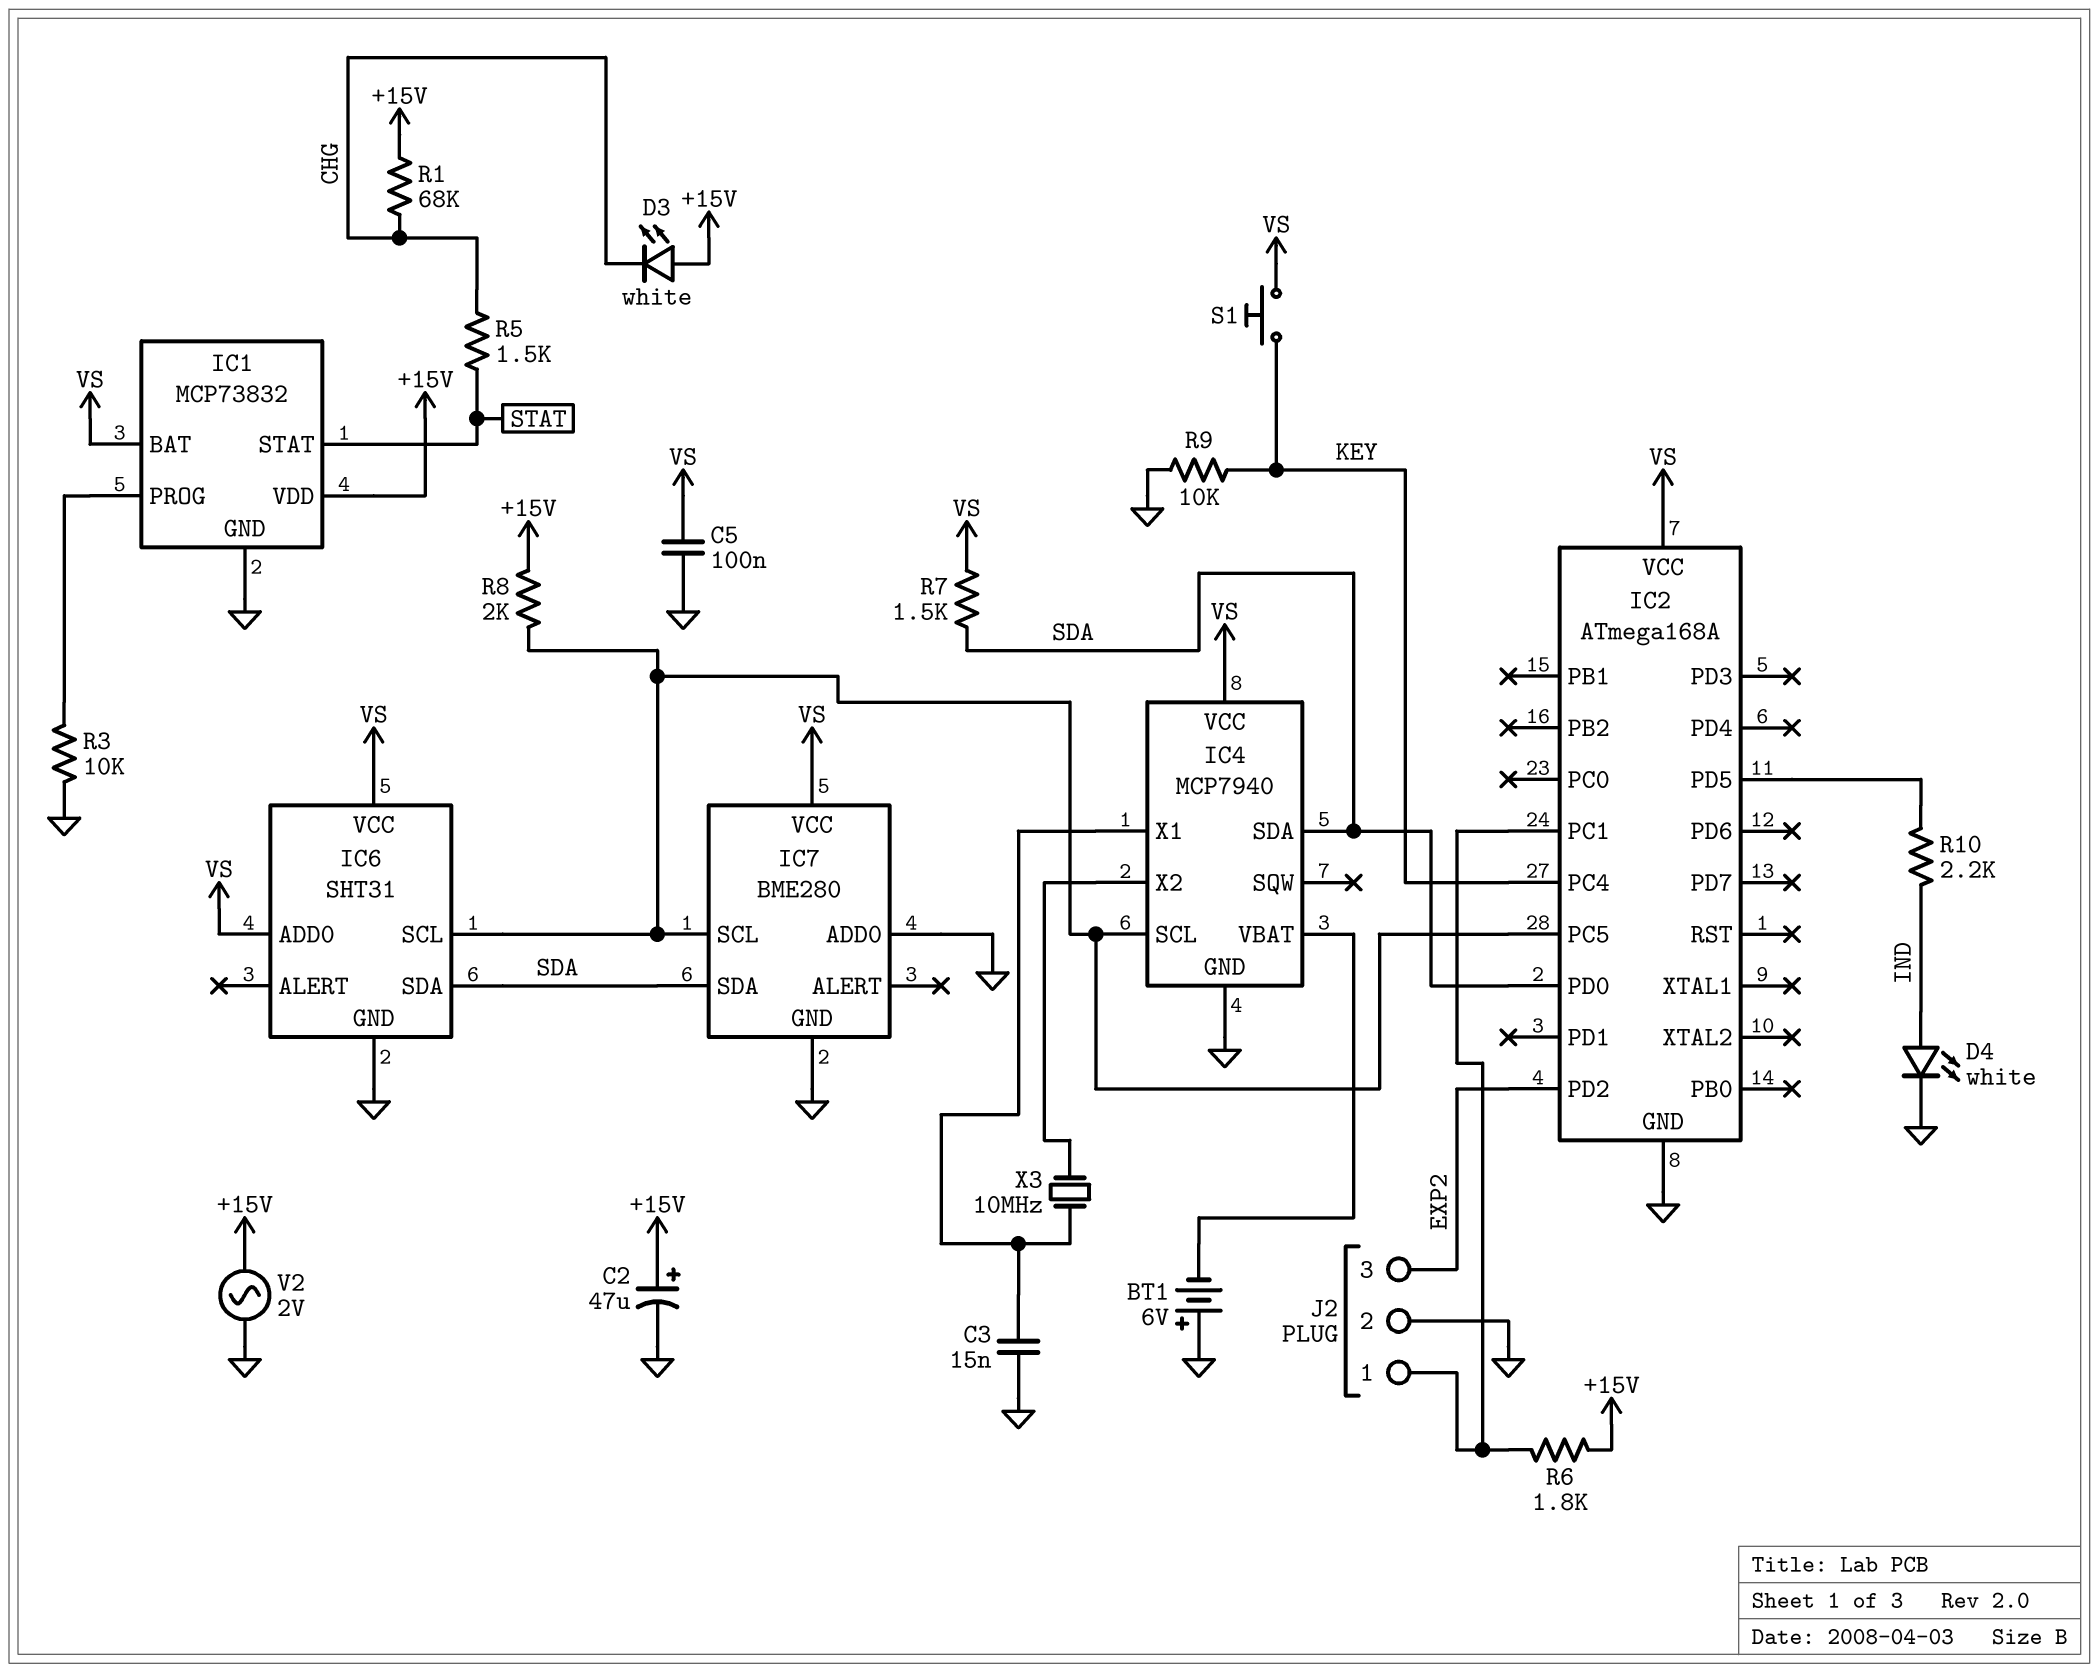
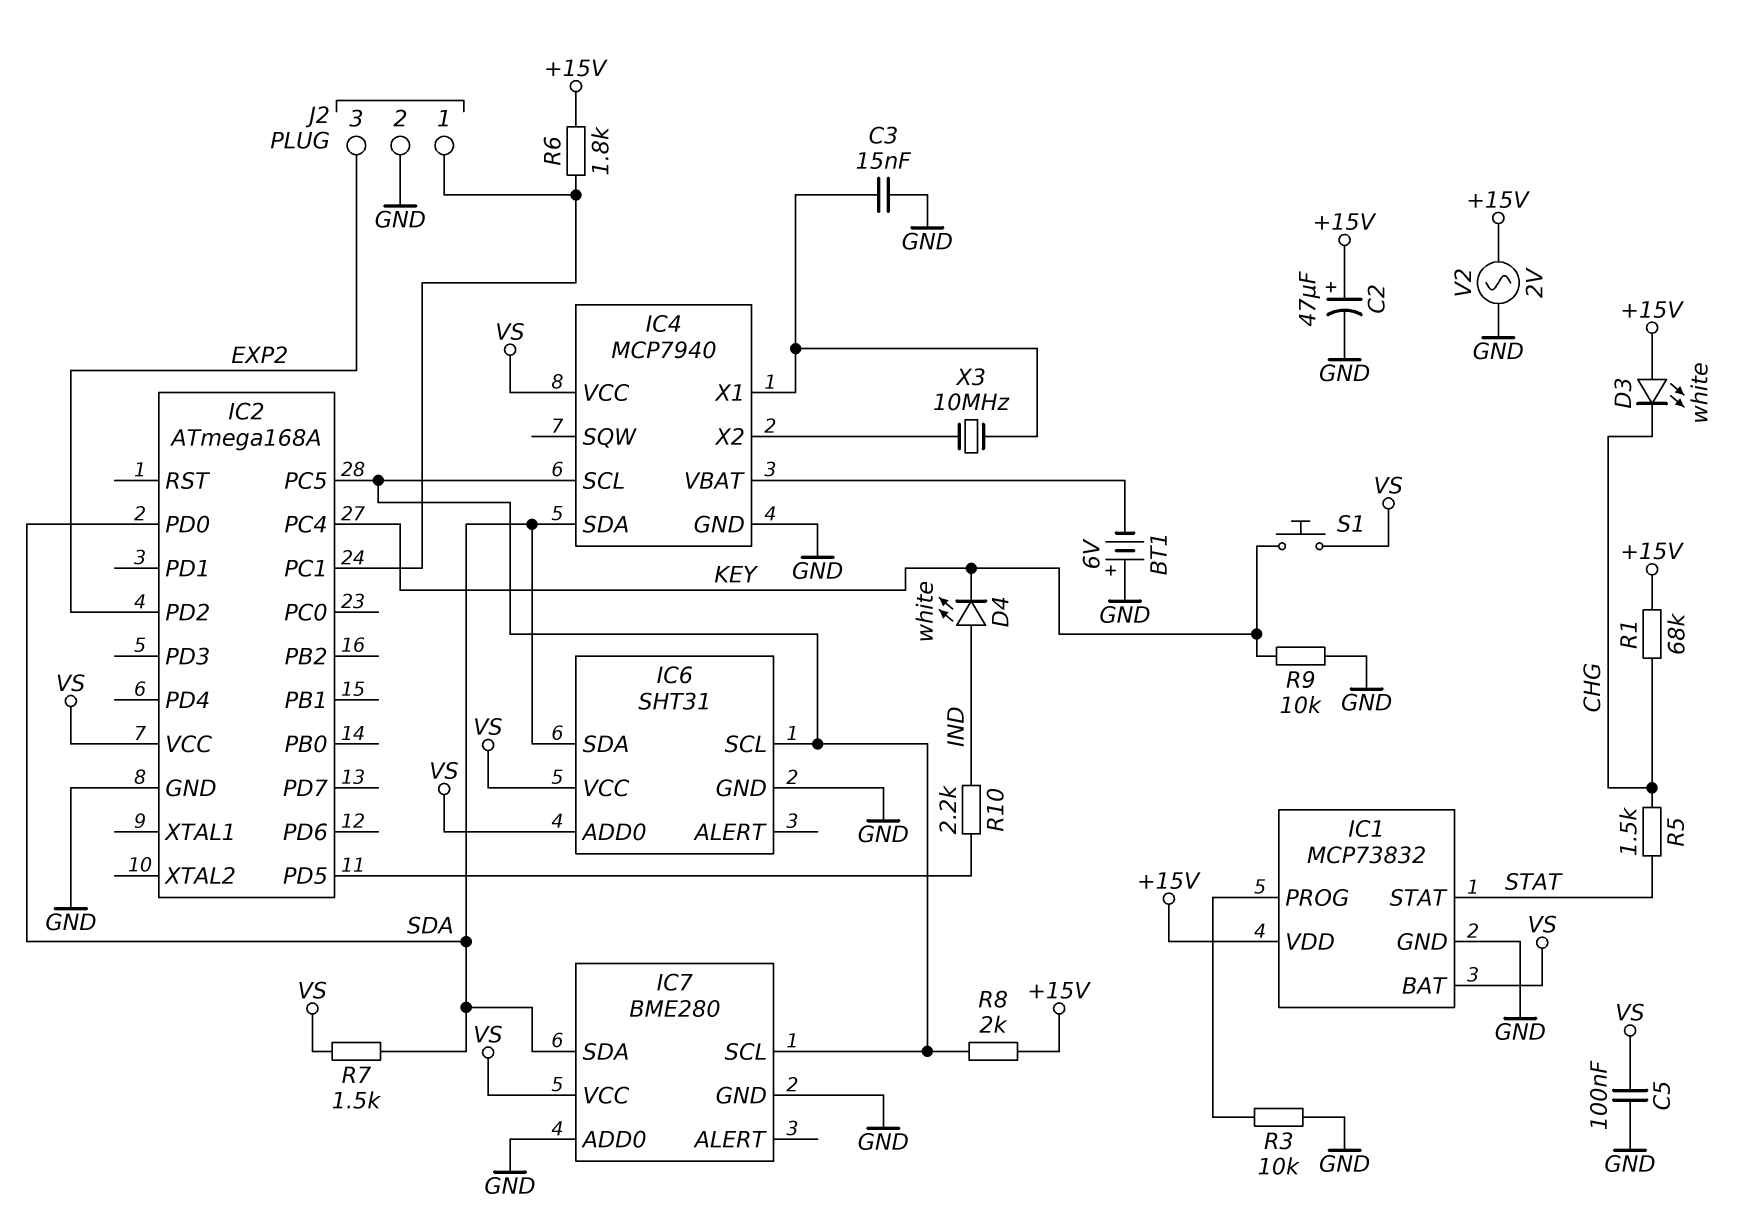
D4: LED white (A IND, K GND) -> LED white (A IND, K KEY)

